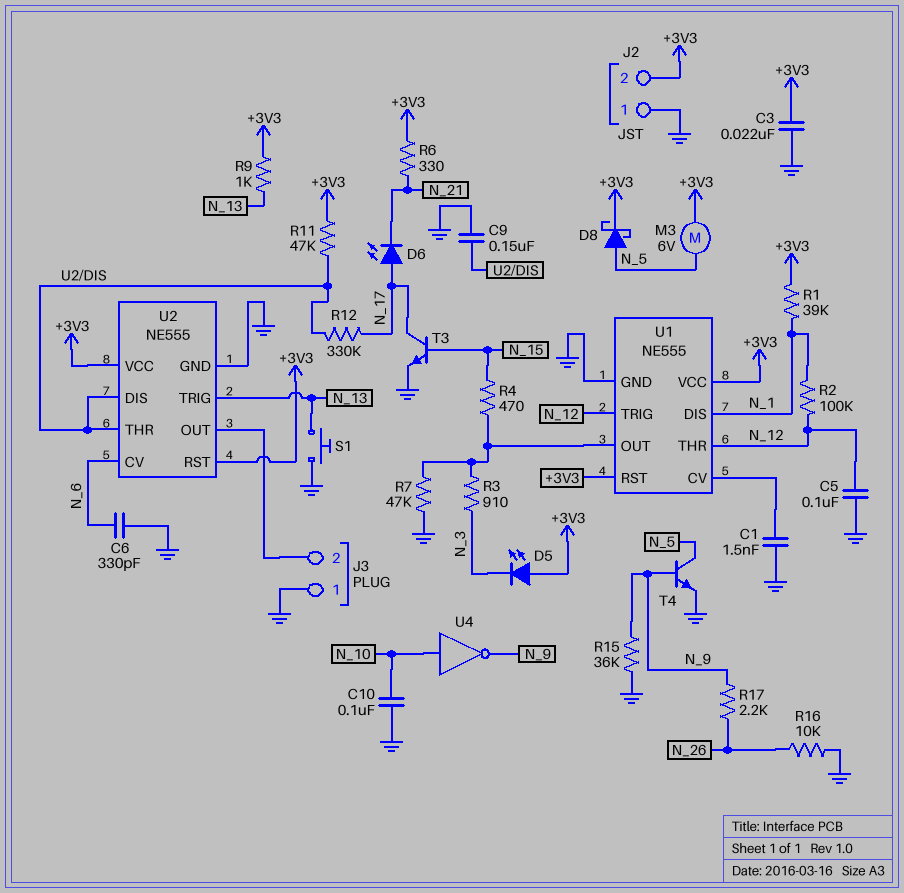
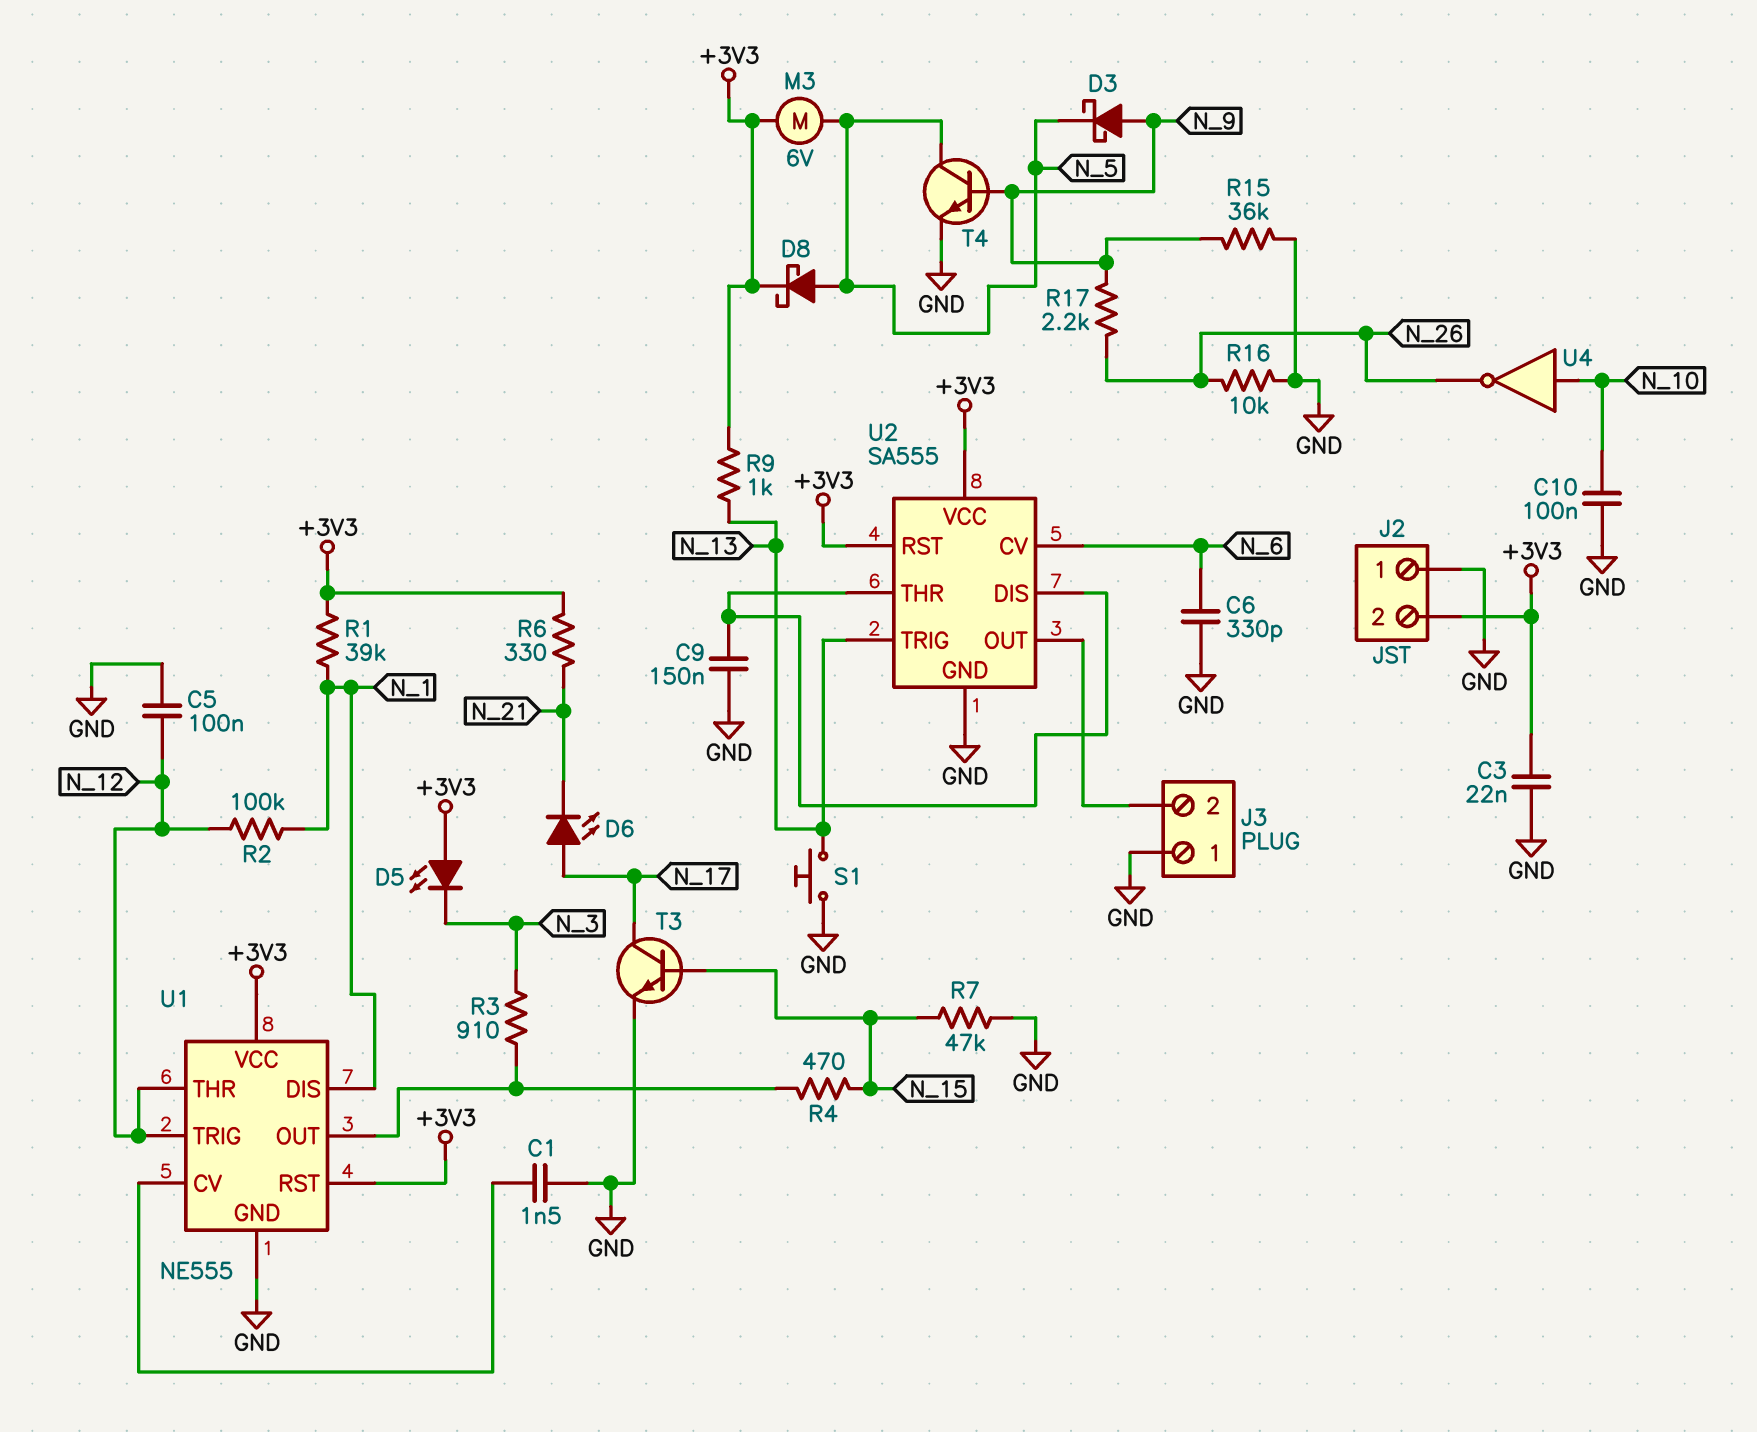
D3: none -> schottky (A N_9, K N_5)
R7: 47k (GND, U1/OUT) -> 47k (GND, N_15)
R11: 47k (+3V3, U2/DIS) -> none
R12: 330k (N_17, U2/DIS) -> none
U2: NE555 -> SA555
U4: NOT (in N_10, out N_9) -> NOT (in N_10, out N_26)

